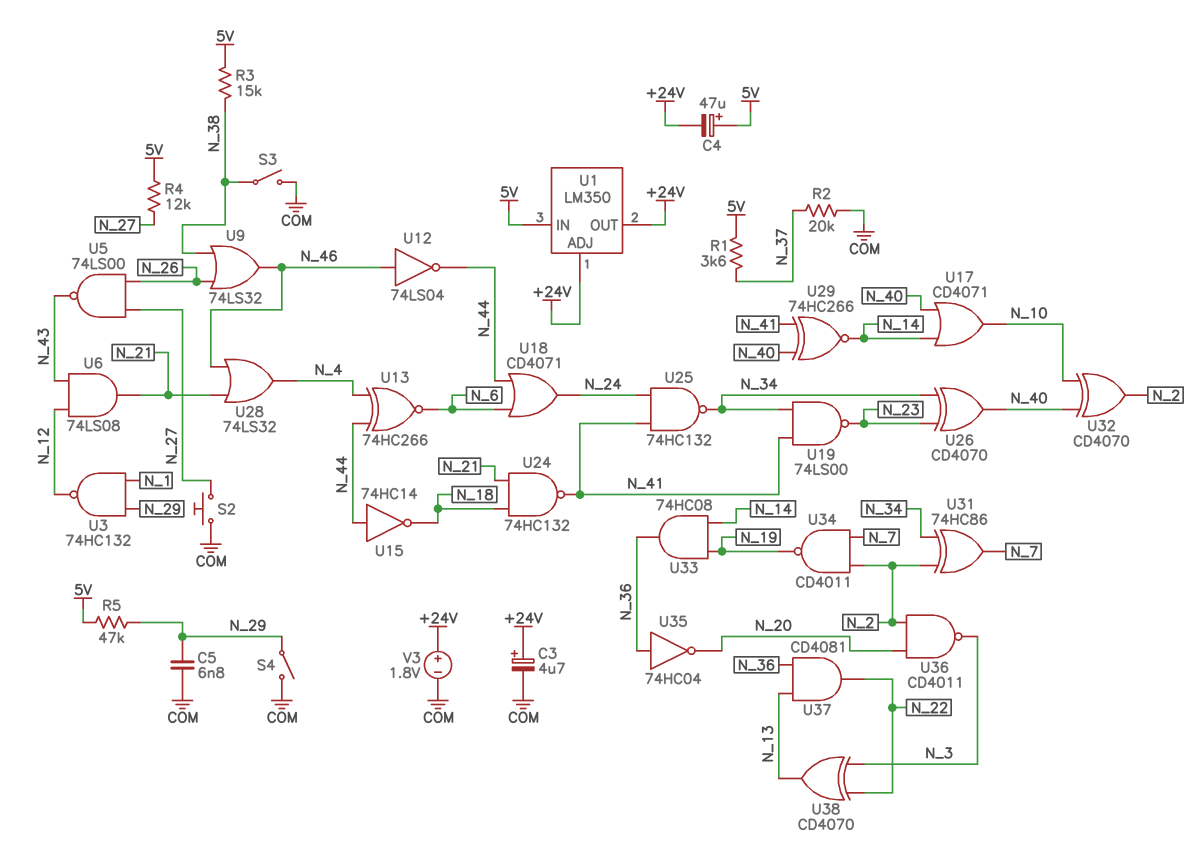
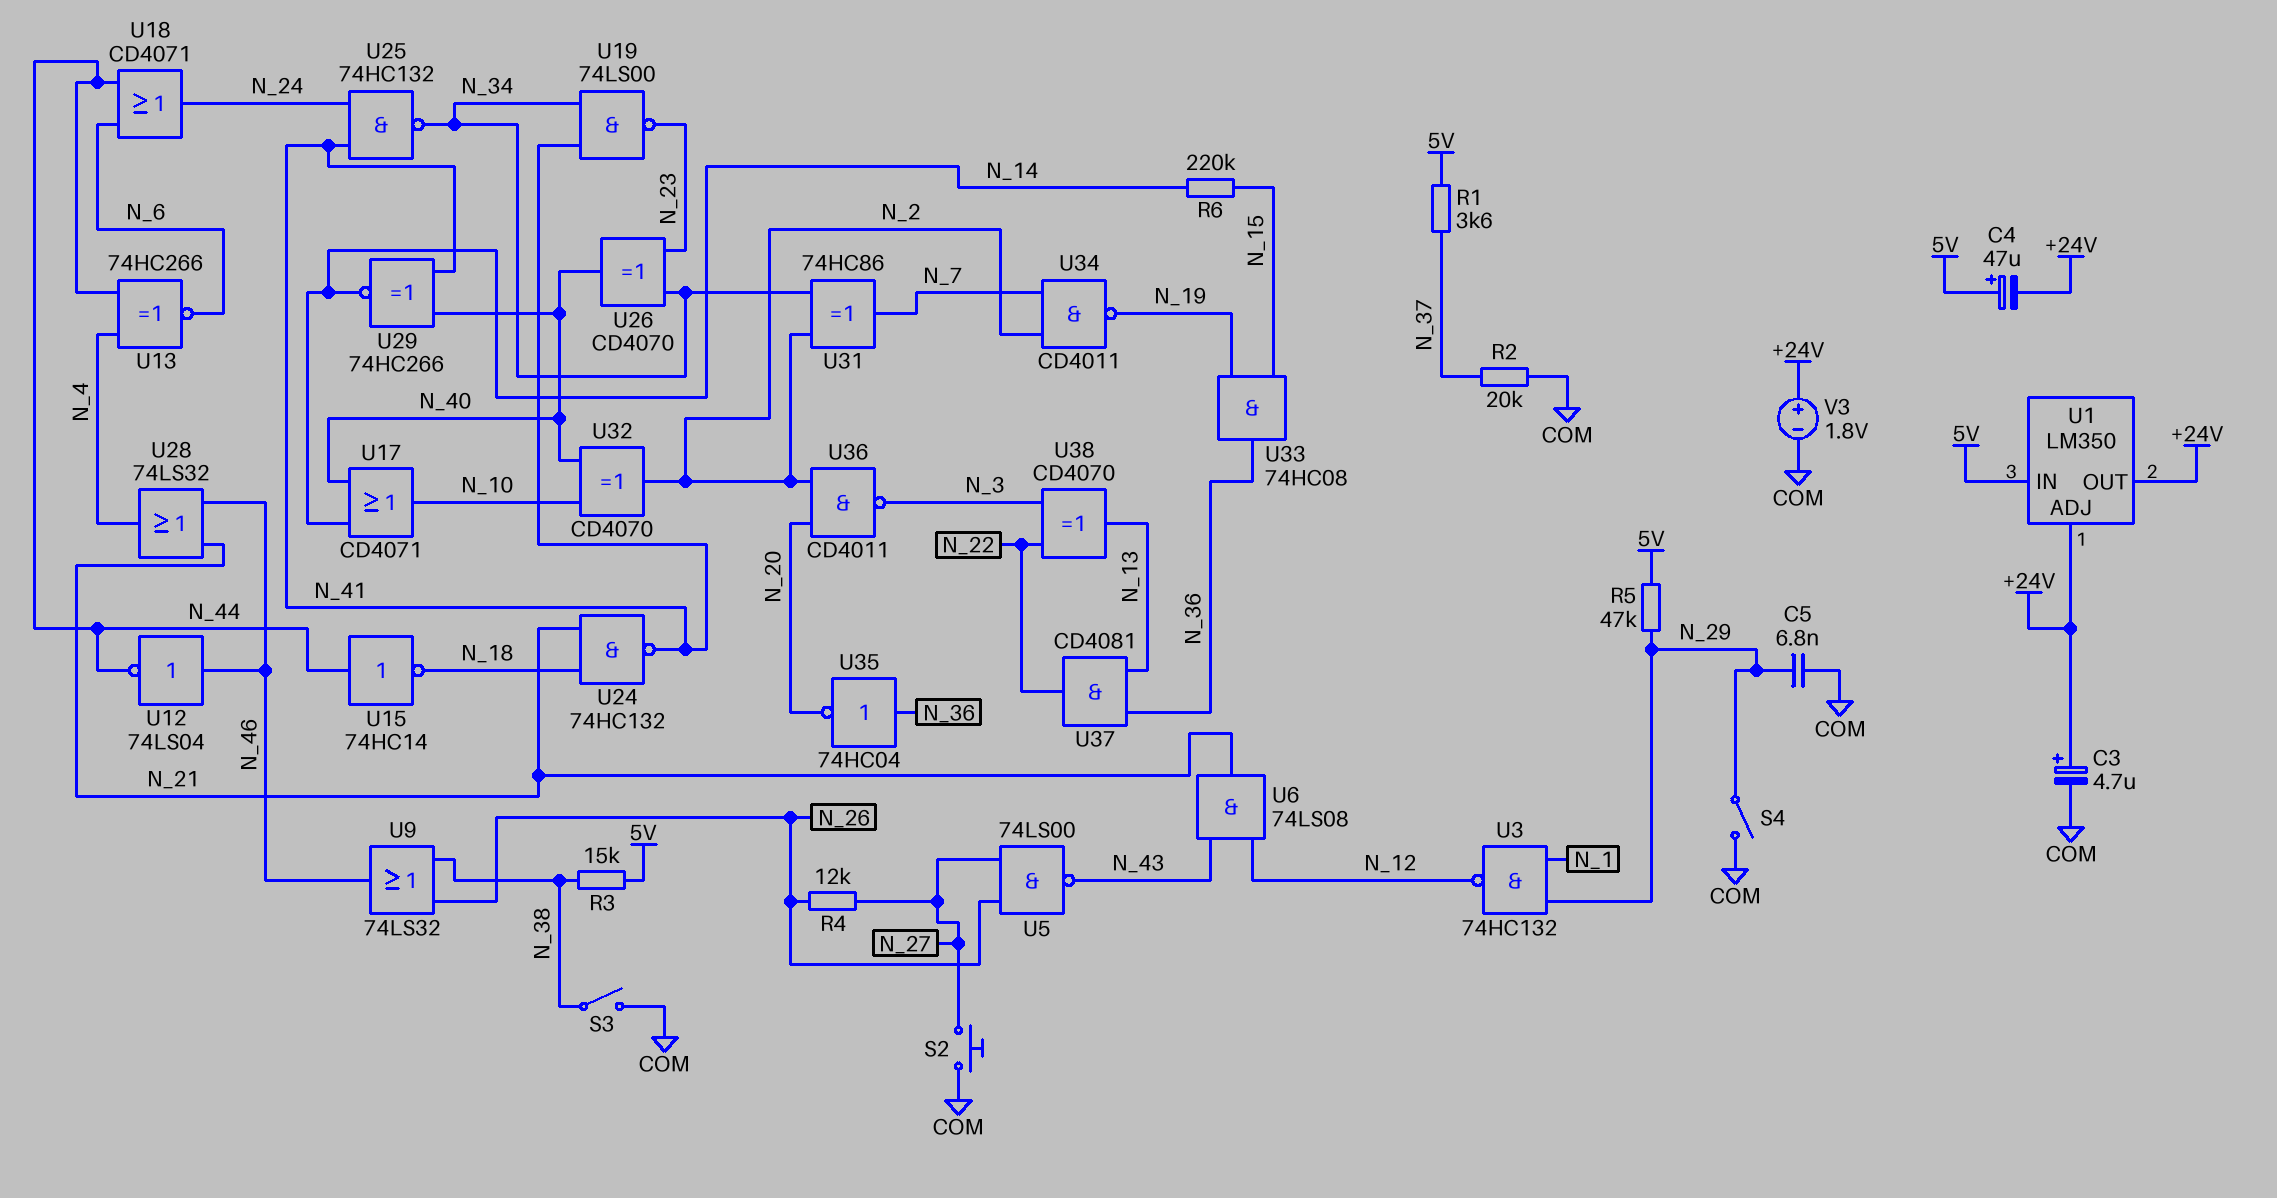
R4: 12k (5V, N_27) -> 12k (N_26, N_27)
R6: none -> 220k (N_14, N_15)
U33: AND 74HC08 (in N_14, in N_19, out N_36) -> AND 74HC08 (in N_15, in N_19, out N_36)

